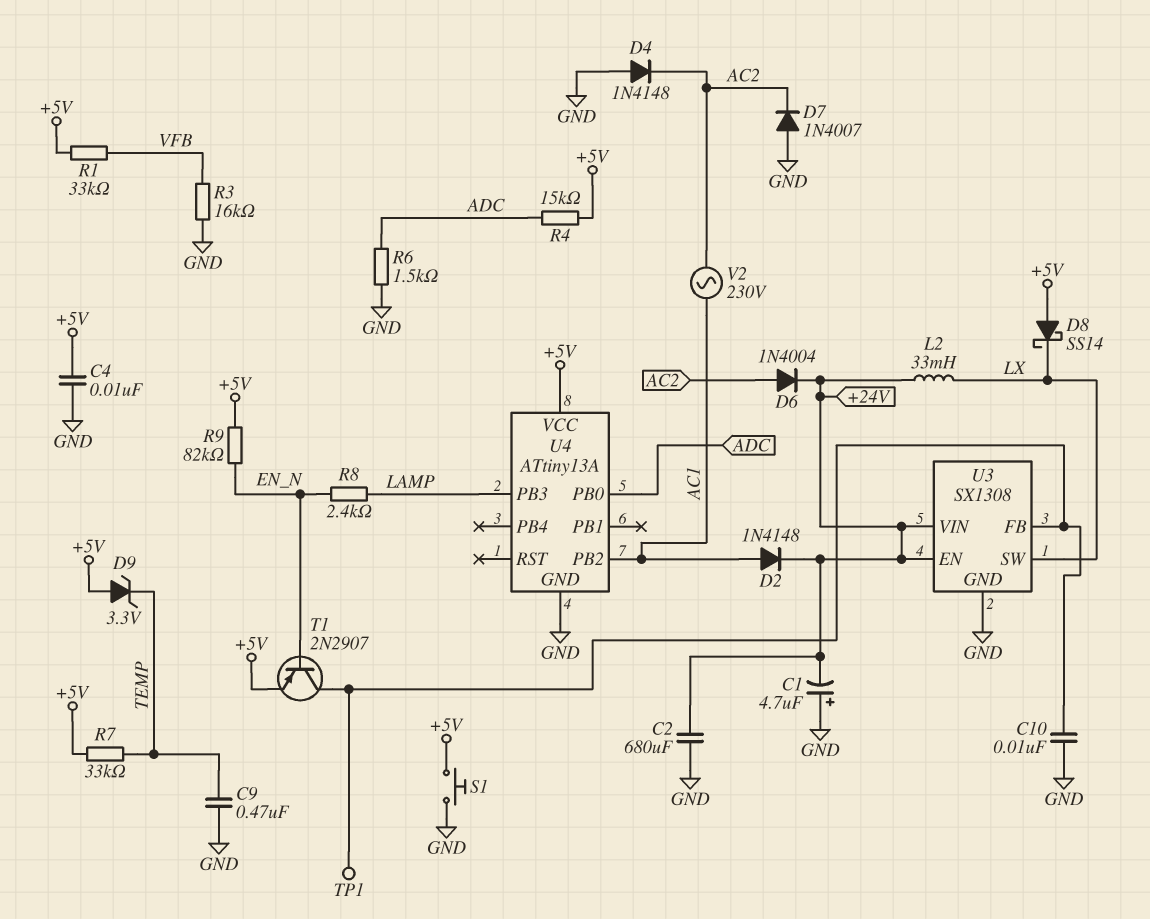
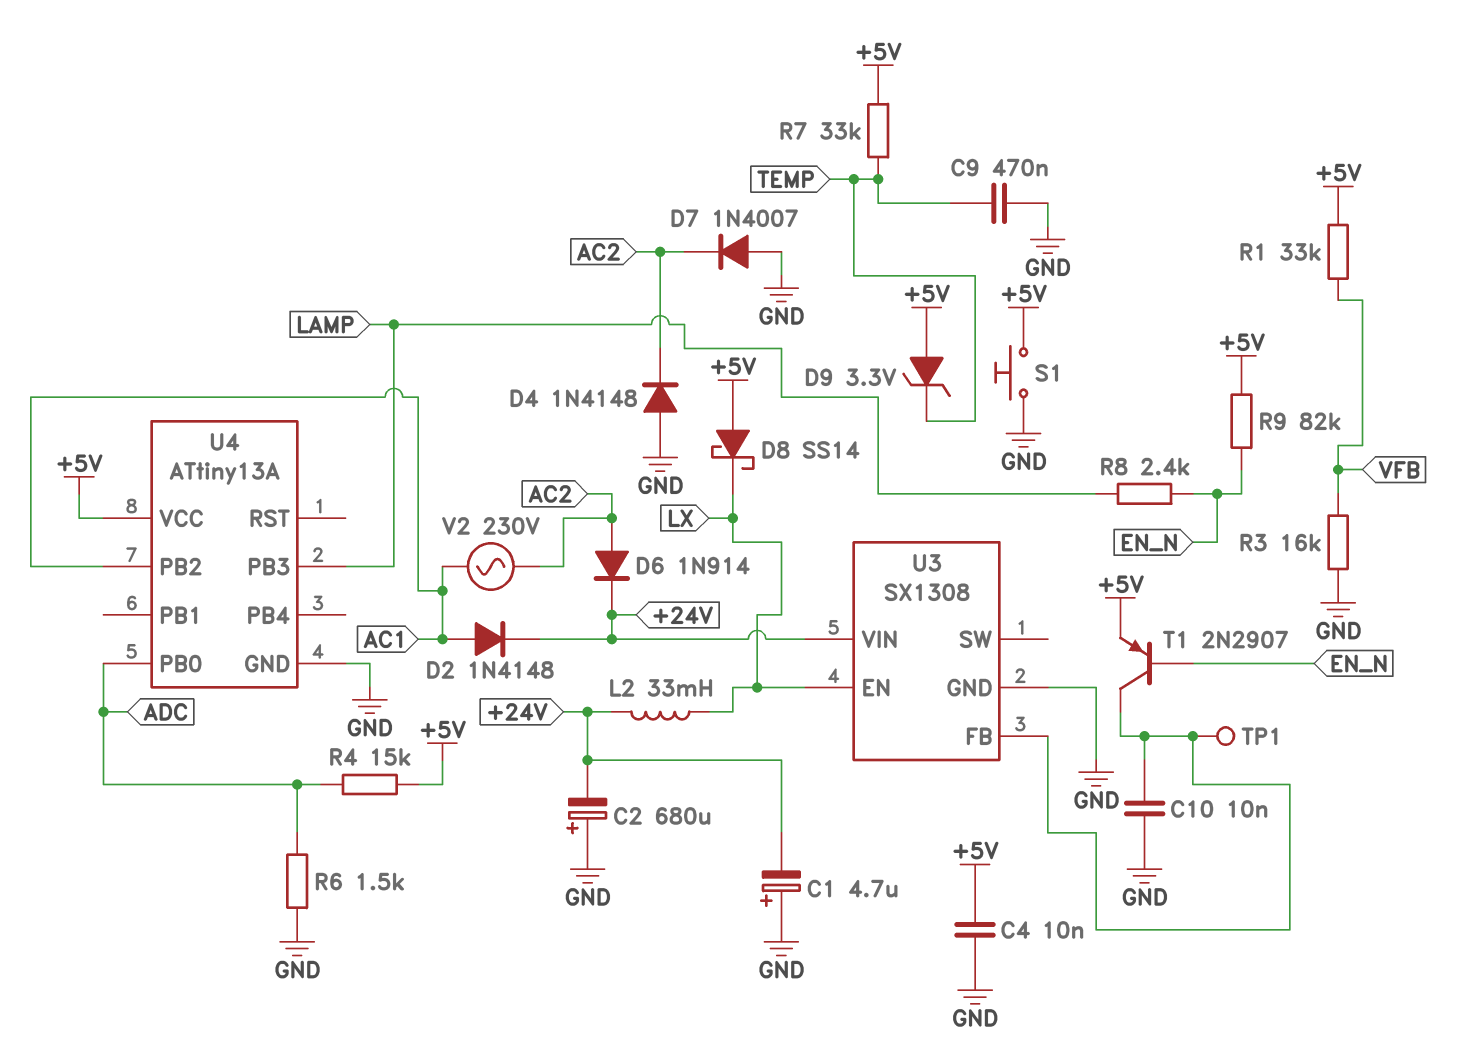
C2: 680uF (+24V, GND) -> 680uF (plus GND, minus +24V)
D6: diode 1N4004 (A AC2, K +24V) -> diode 1N914 (A AC2, K +24V)
U3 pin EN: +24V -> LX
U3 pin SW: LX -> none

